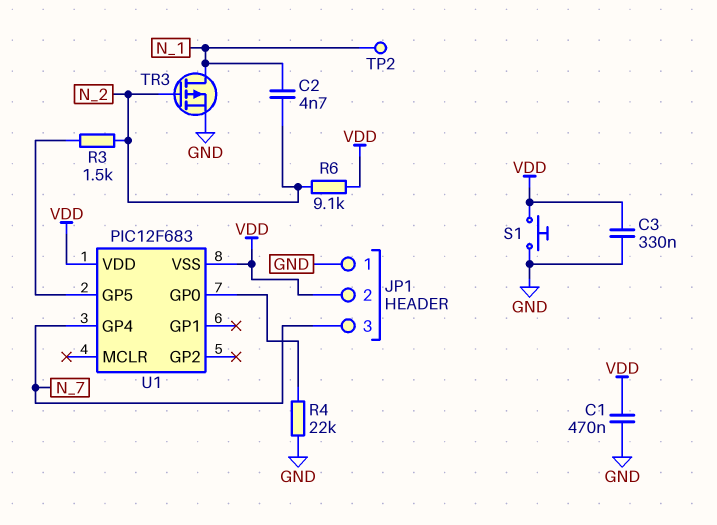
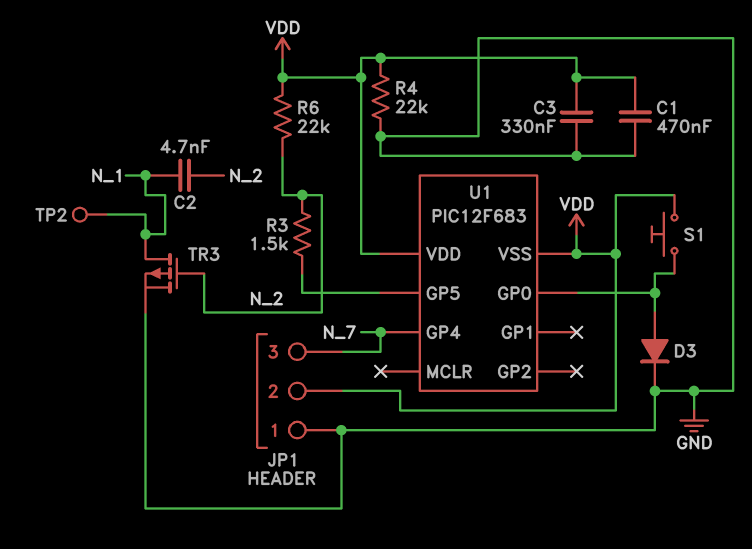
D3: none -> diode (A U1/GP0, K GND)
R4: 22k (GND, U1/GP0) -> 22k (GND, VDD)
R6: 9.1k (N_2, VDD) -> 22k (N_2, VDD)
S1: button (GND, VDD) -> button (U1/GP0, VDD)

